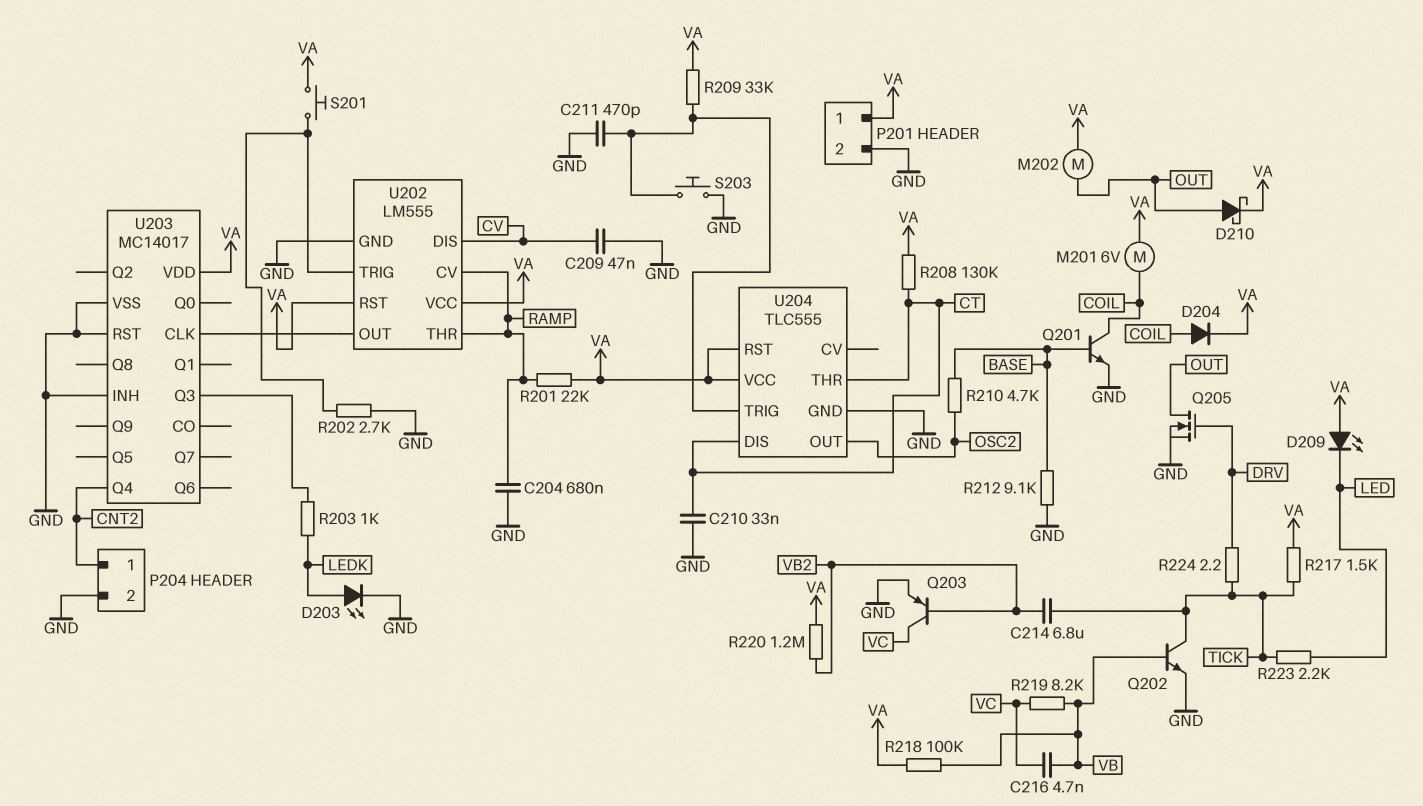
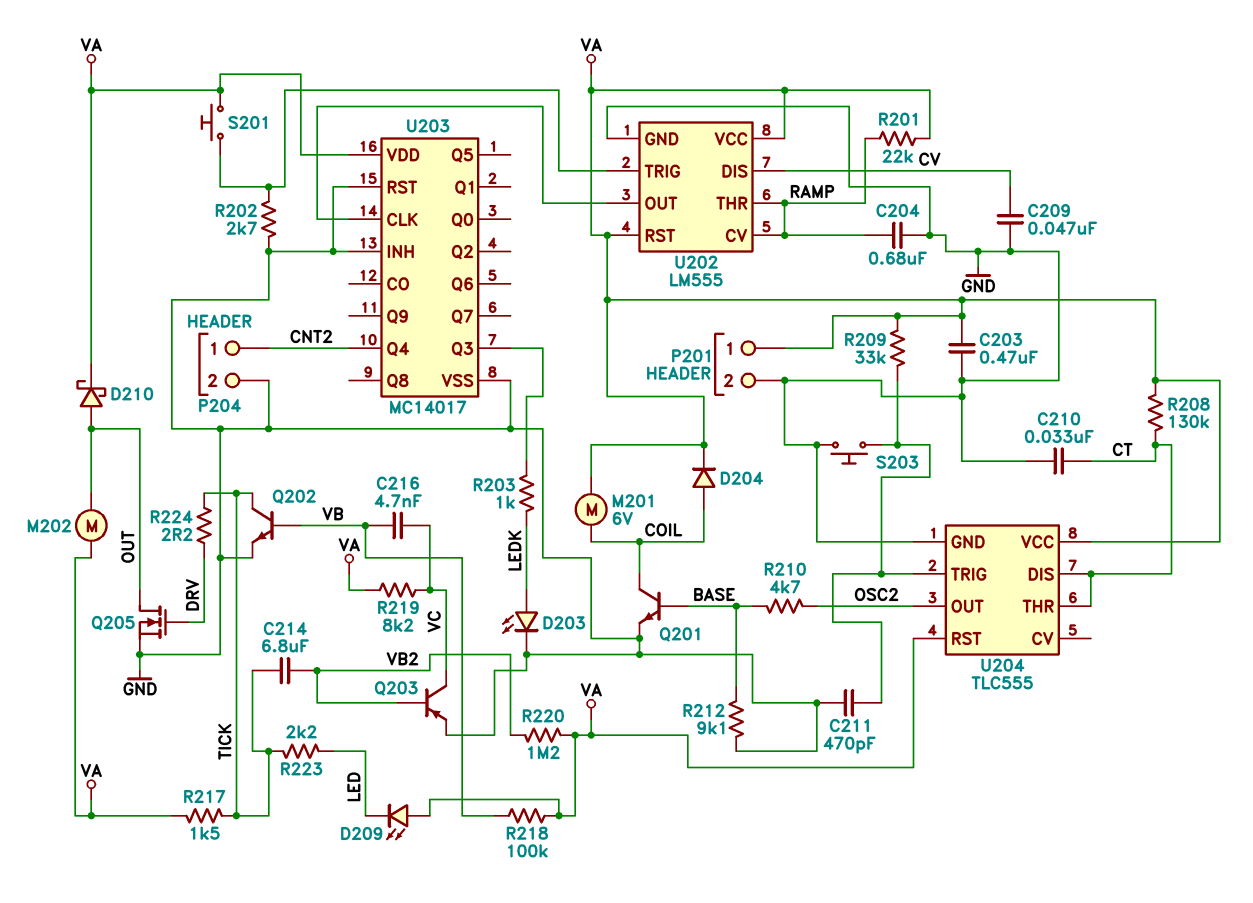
C203: none -> 470nF (GND, VA)
R219: 8.2k (VB, VC) -> 8.2k (VA, VC)

